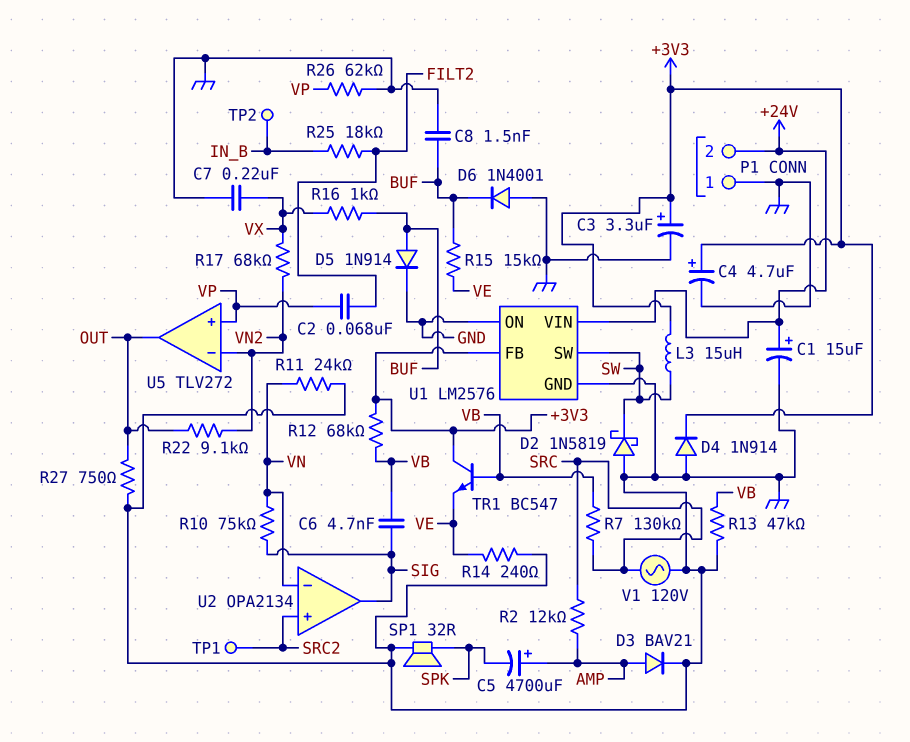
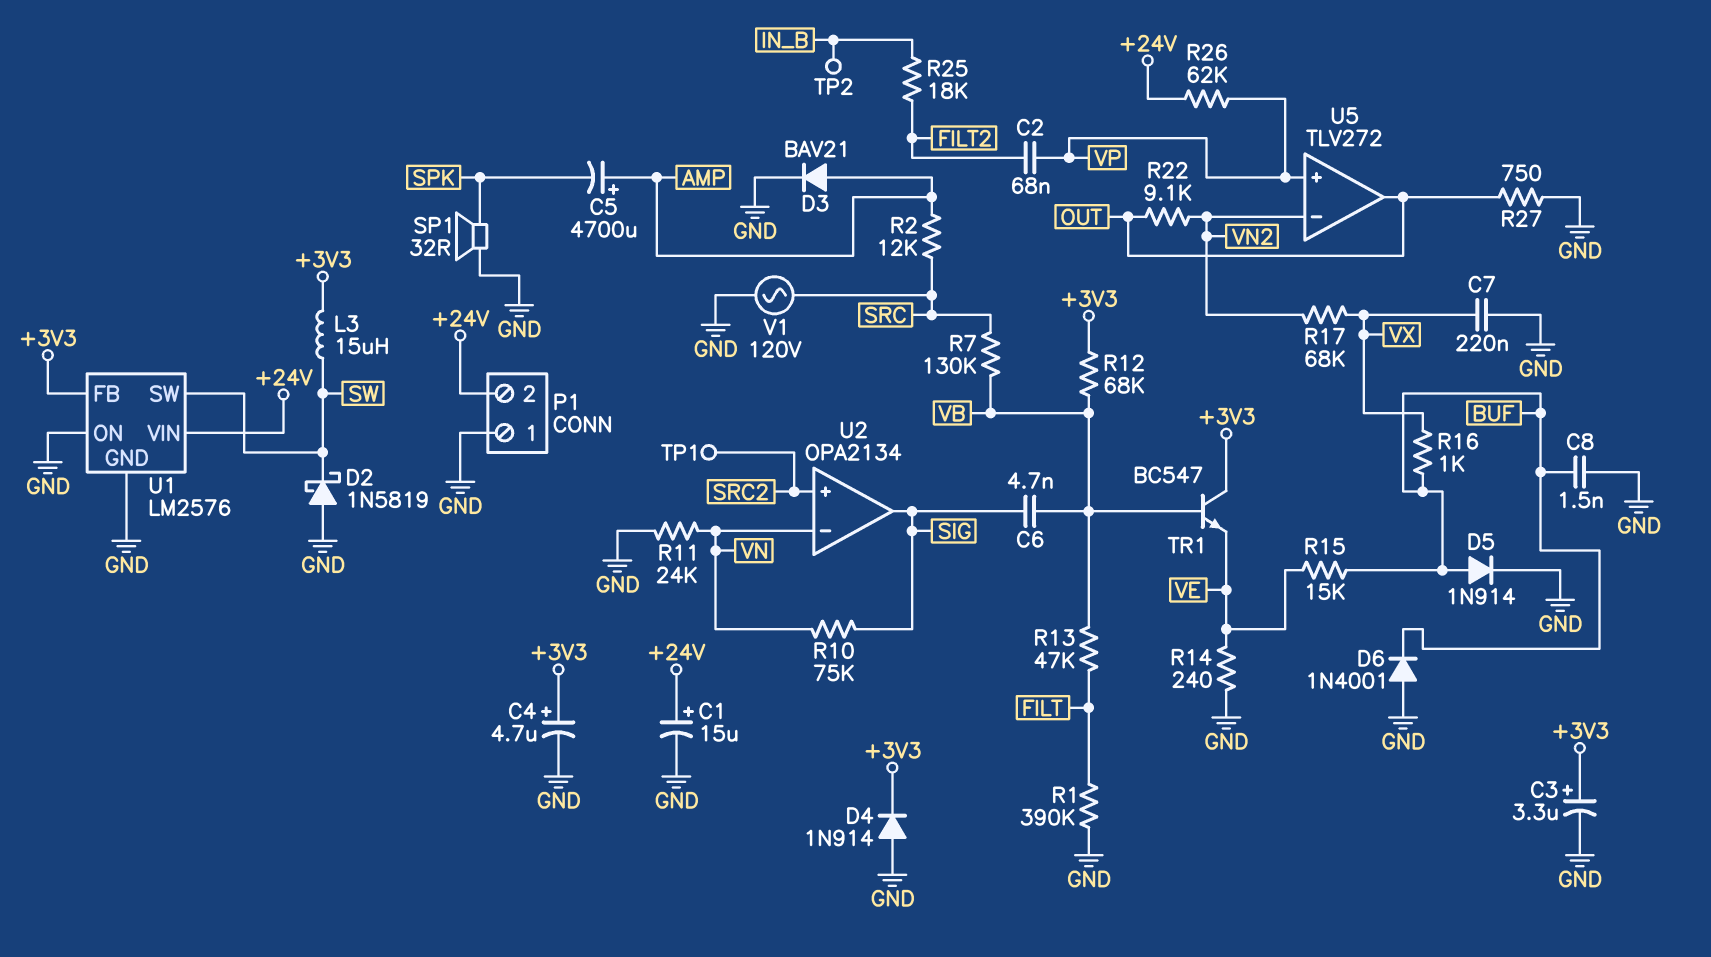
R1: none -> 390k (FILT, GND)
R13: 47k (GND, VB) -> 47k (FILT, VB)
R26: 62k (GND, VP) -> 62k (+24V, VP)

